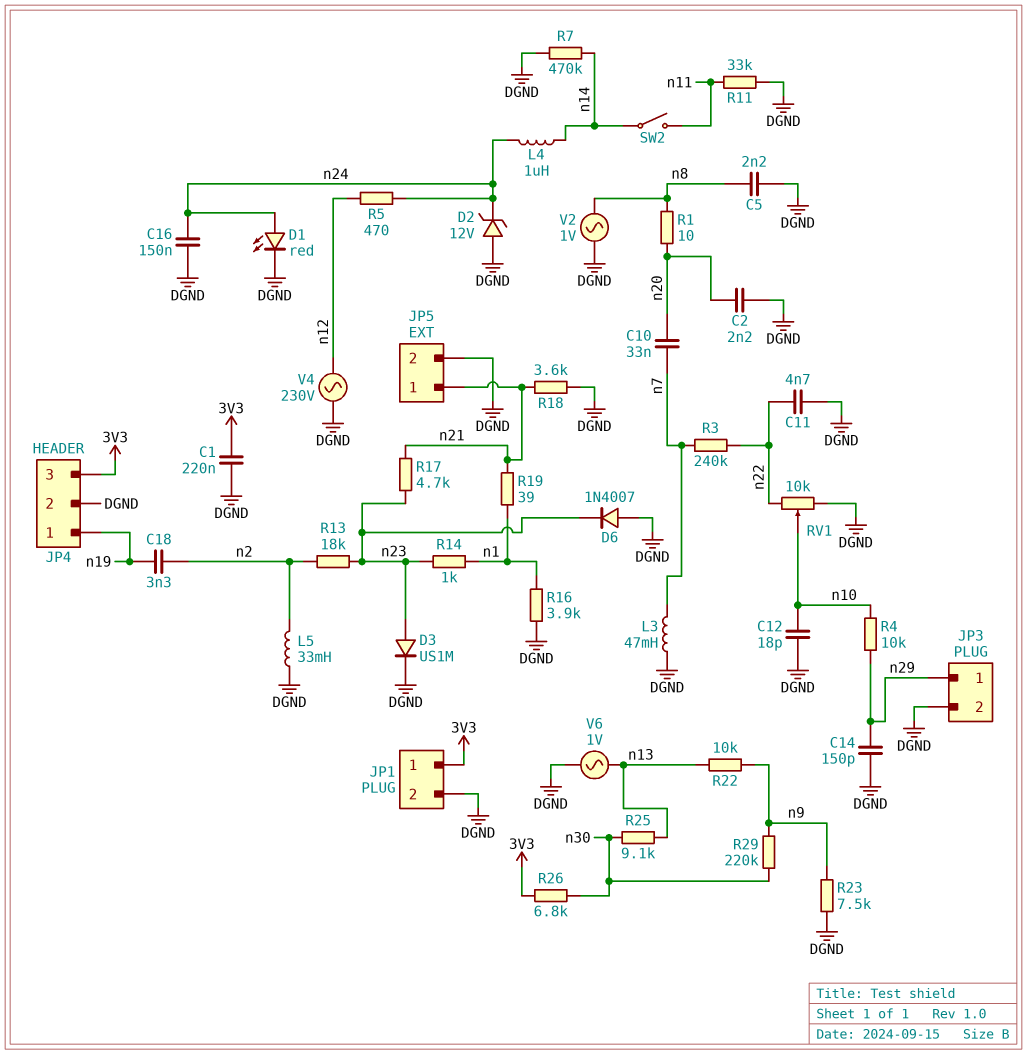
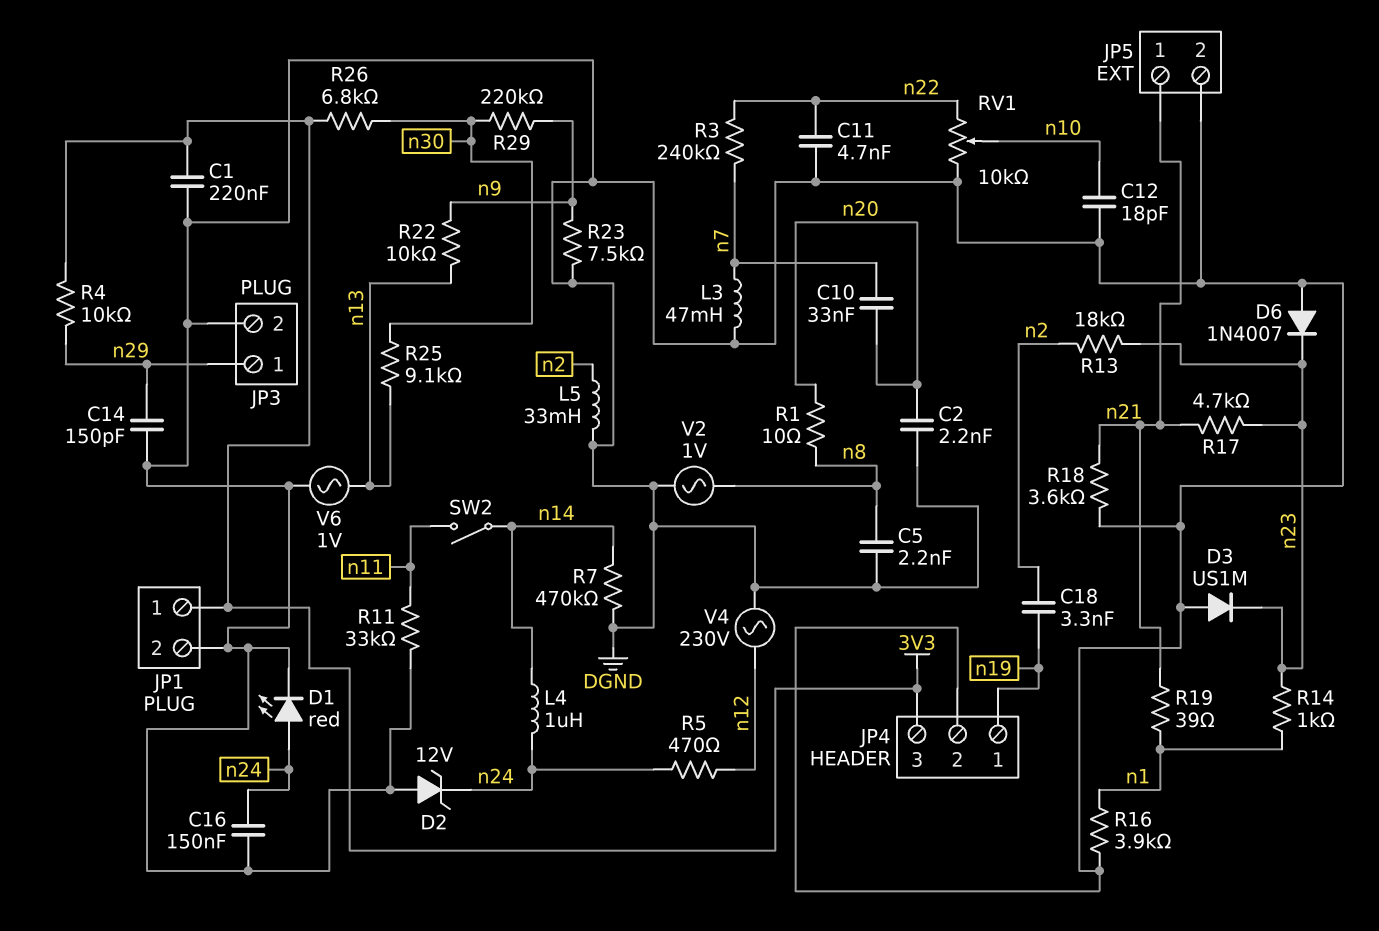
D3: diode US1M (A n23, K DGND) -> diode US1M (A DGND, K n23)
R4: 10k (n10, n29) -> 10k (3V3, n29)

